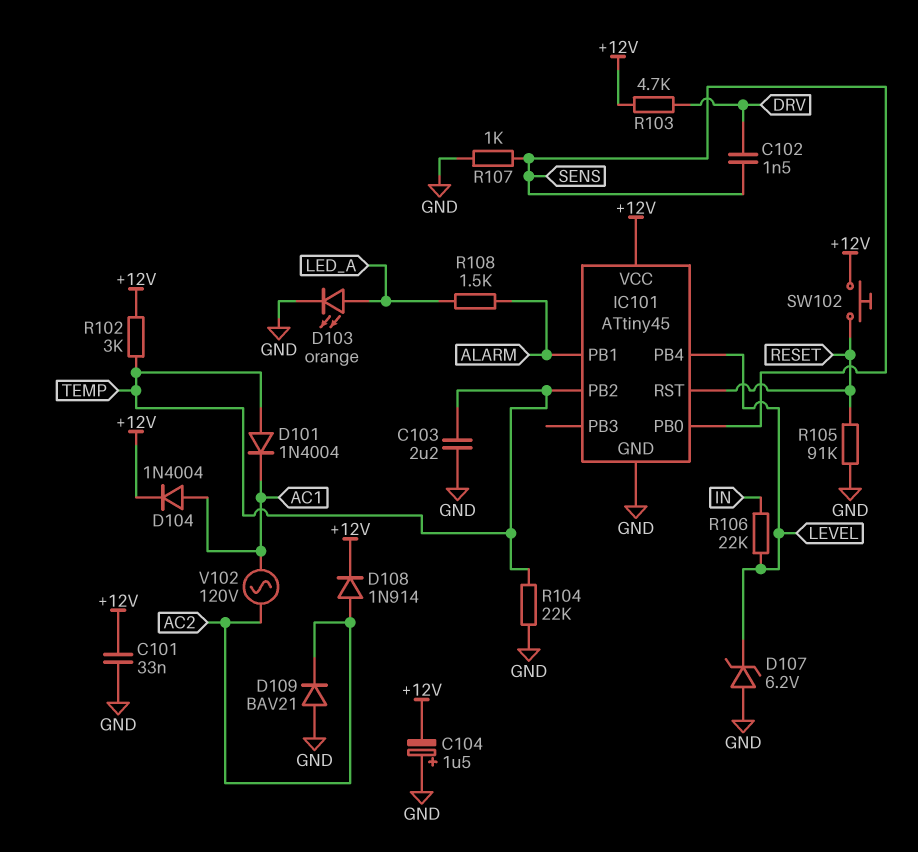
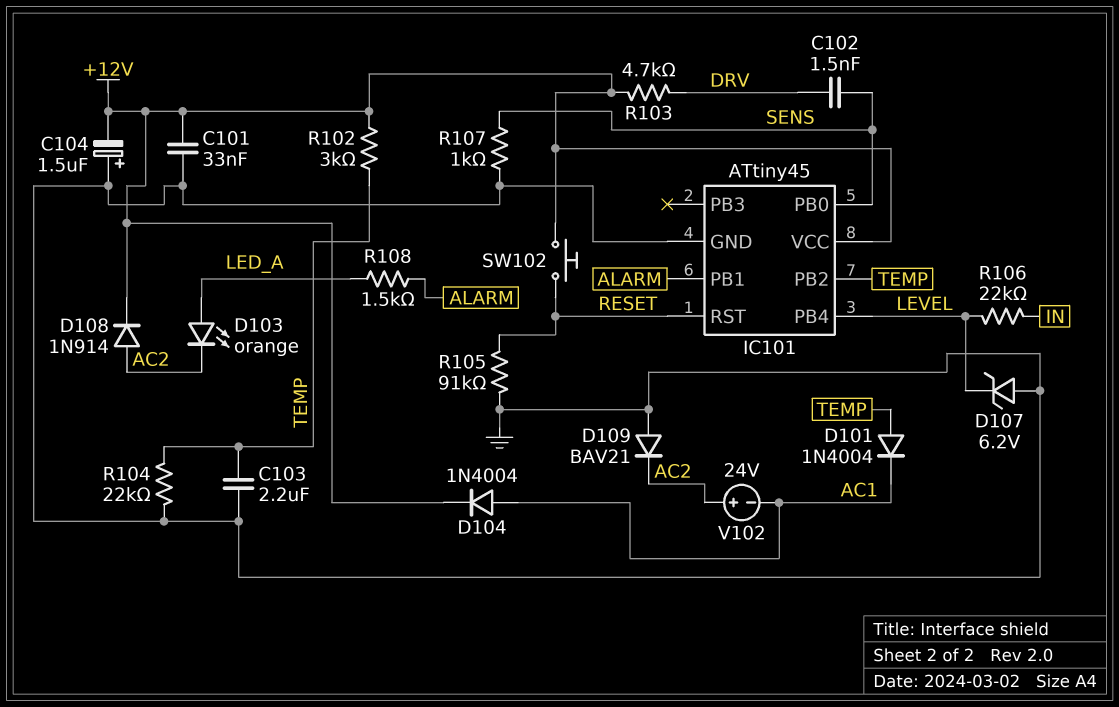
D103: LED orange (A LED_A, K GND) -> LED orange (A LED_A, K AC2)
V102: AC 120V (AC1, AC2) -> 24V (plus AC2, minus AC1)

